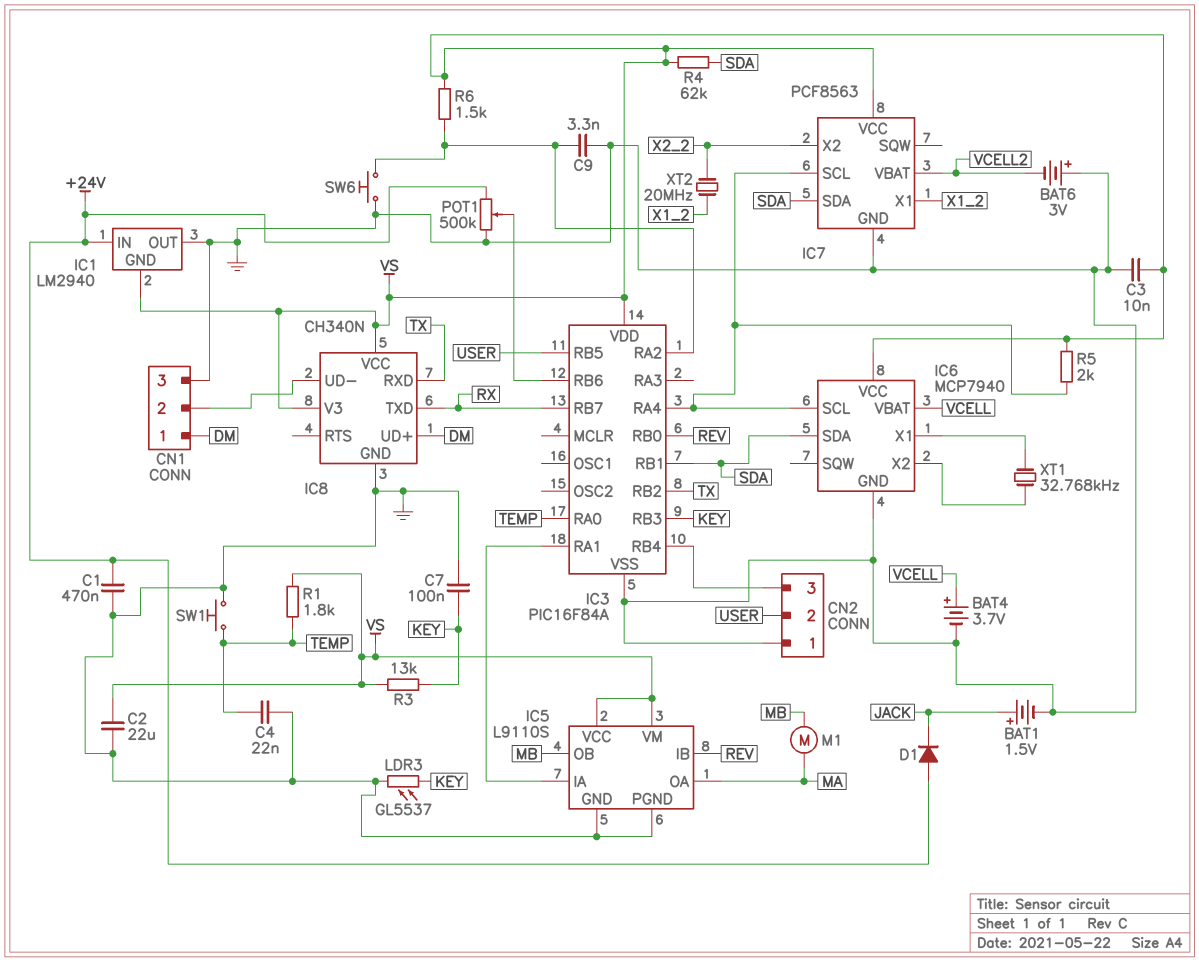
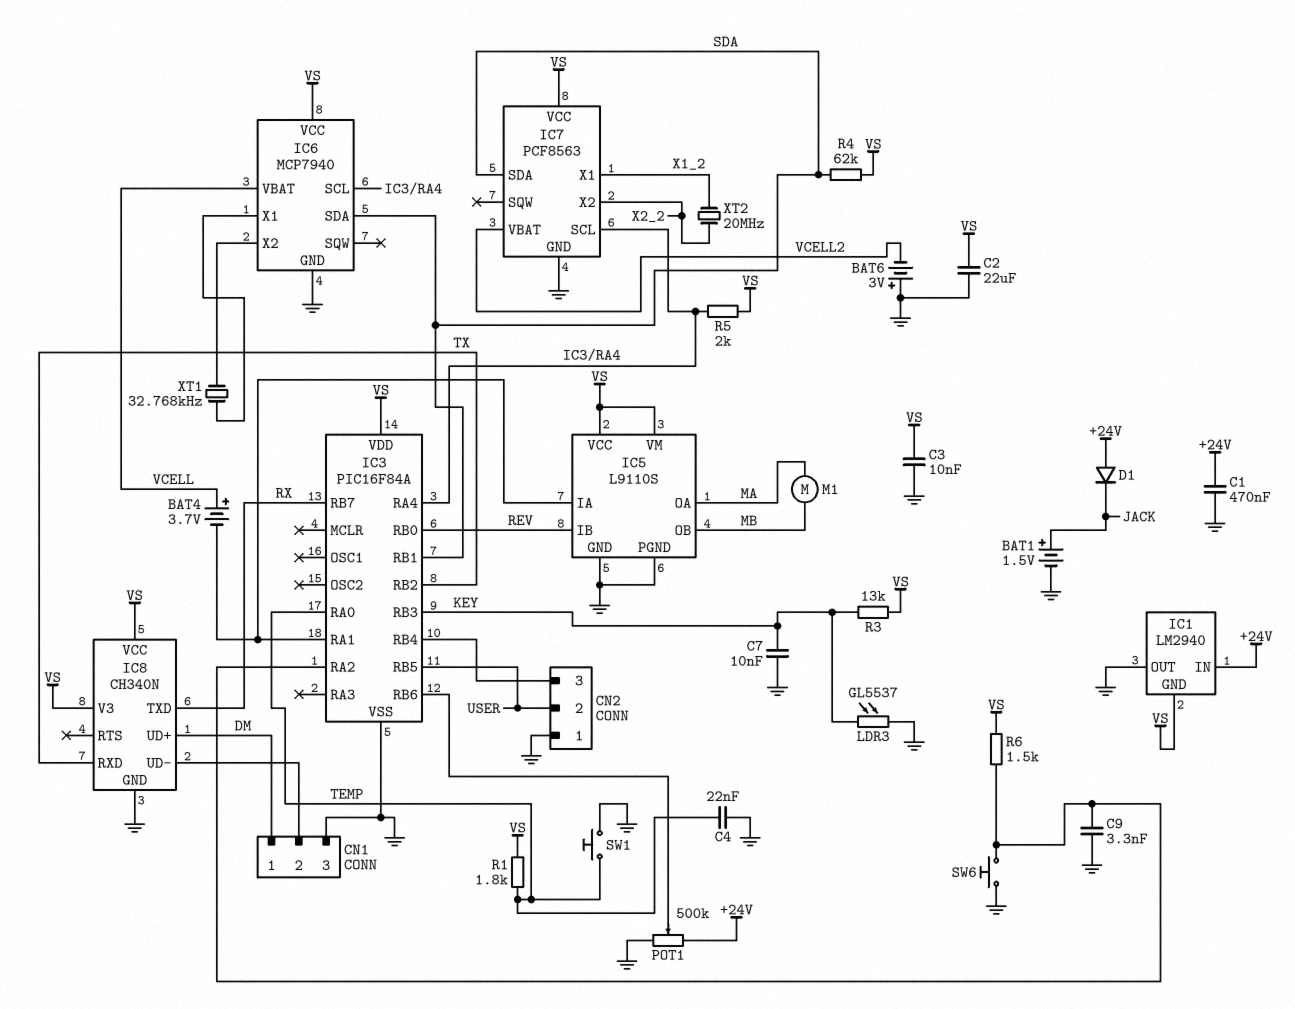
BAT4: 3.7V (plus VCELL, minus GND) -> 3.7V (plus VCELL, minus IC3/RA1)
C7: 100nF (GND, KEY) -> 10nF (GND, KEY)

